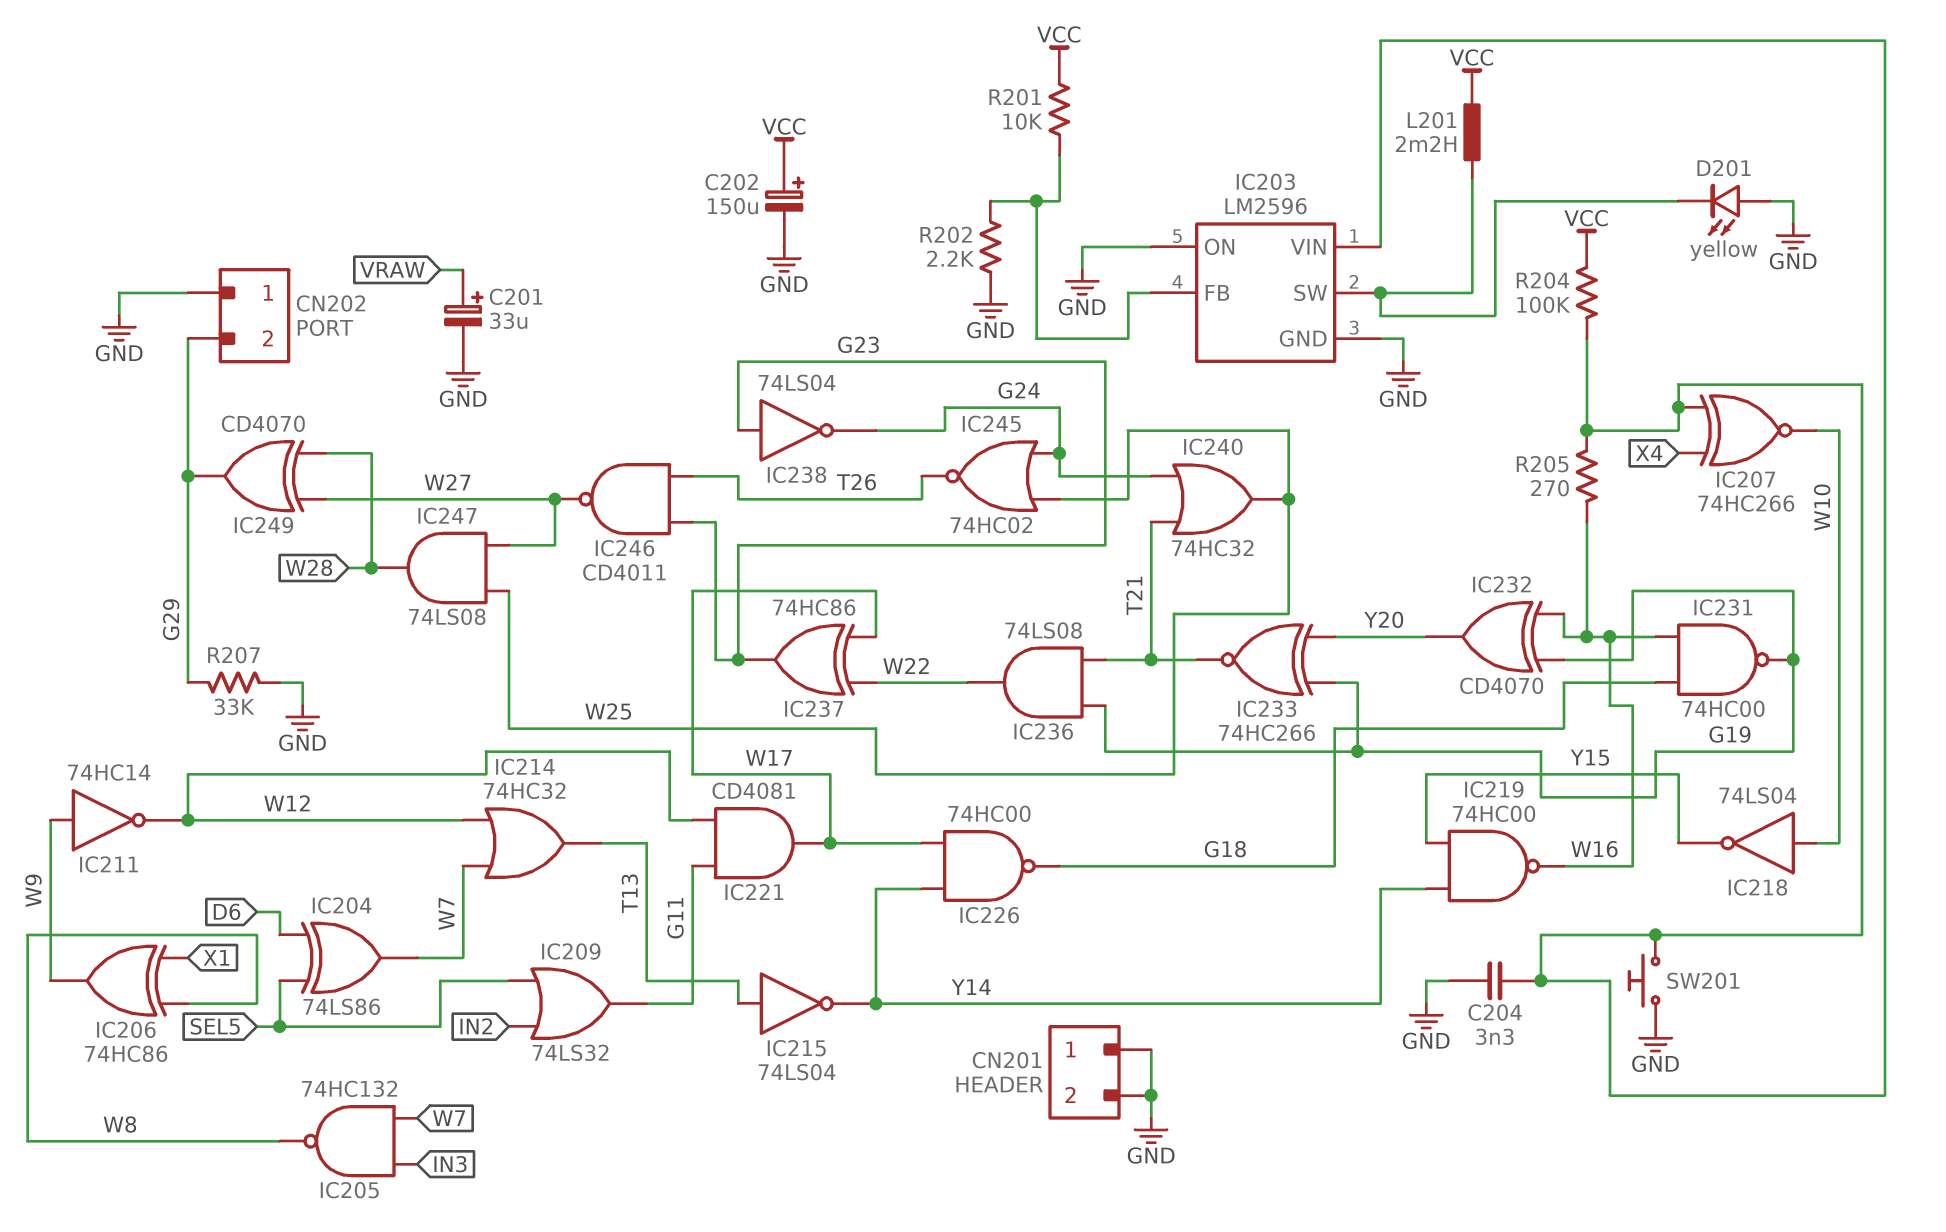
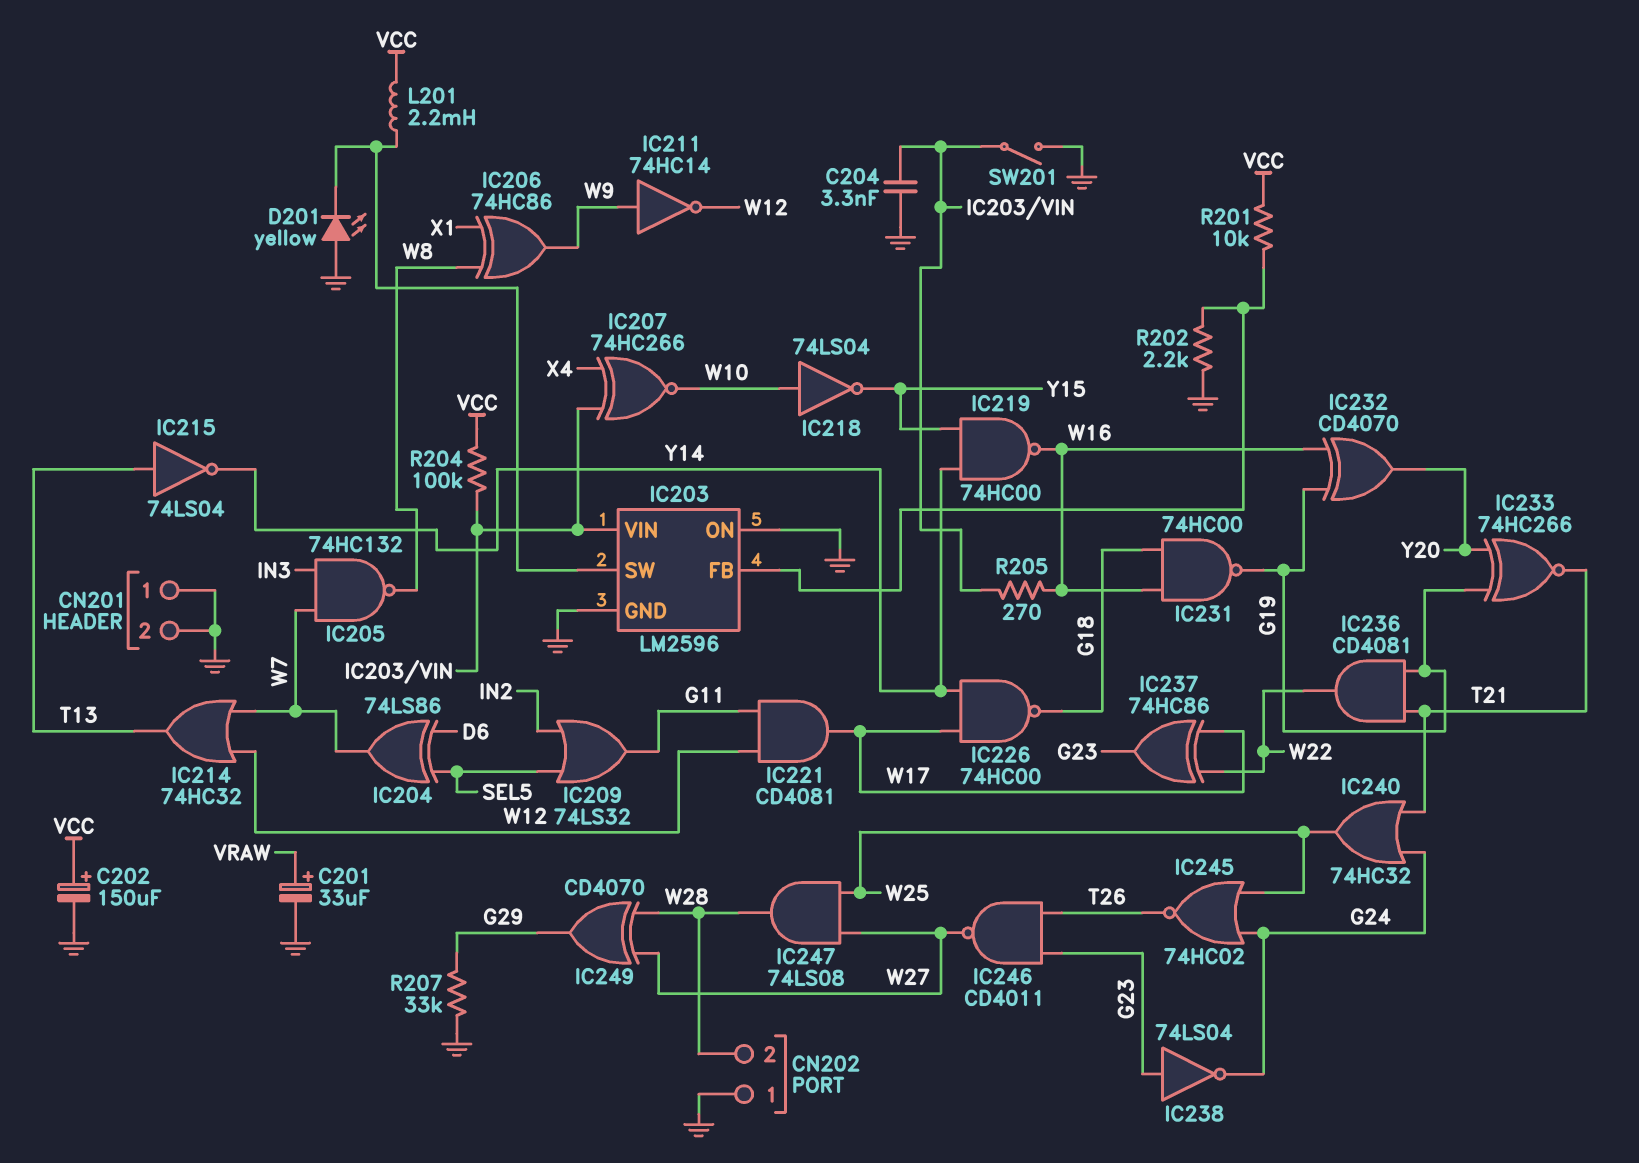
CN202 pin 2: G29 -> W28
IC236: AND 74LS08 (in G19, in T21, out W22) -> AND CD4081 (in G19, in T21, out W22)
SW201: button (GND, IC203/VIN) -> switch (GND, IC203/VIN)

